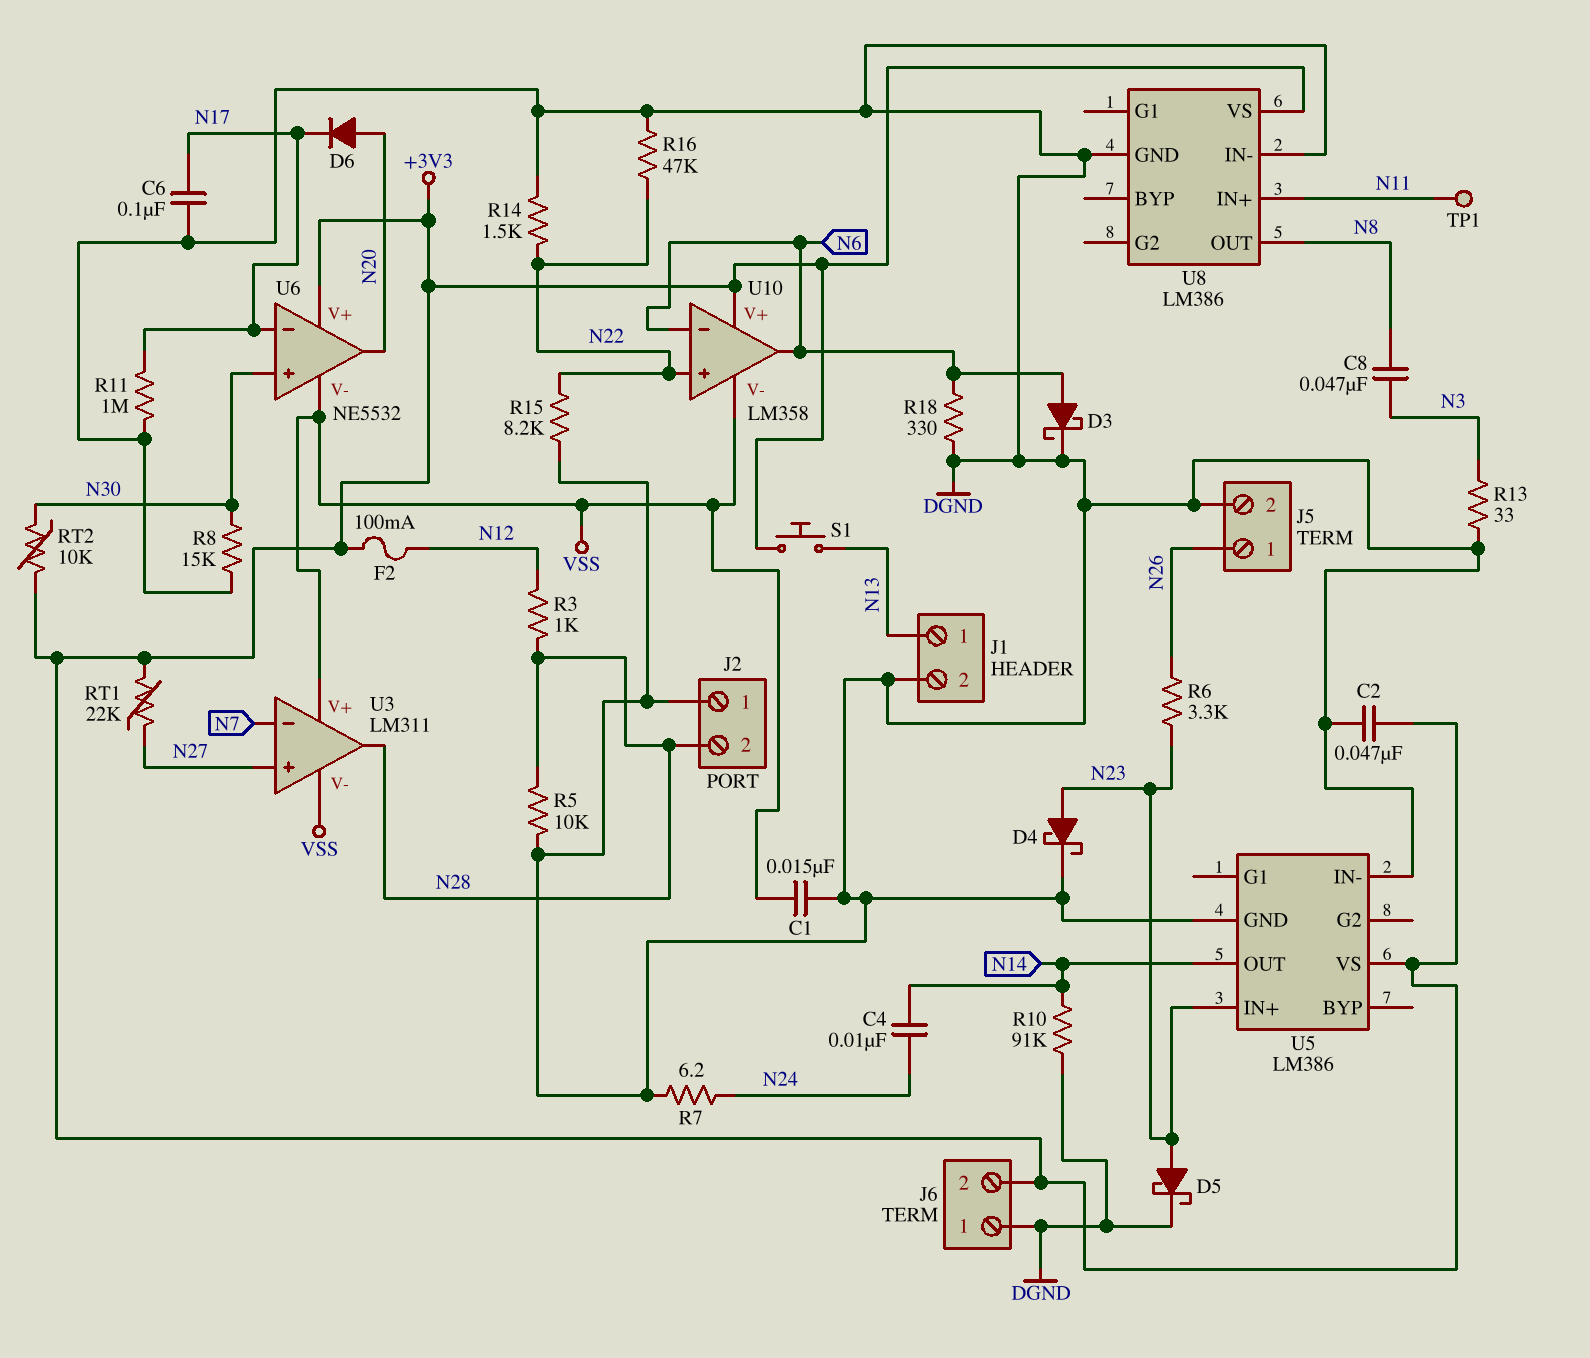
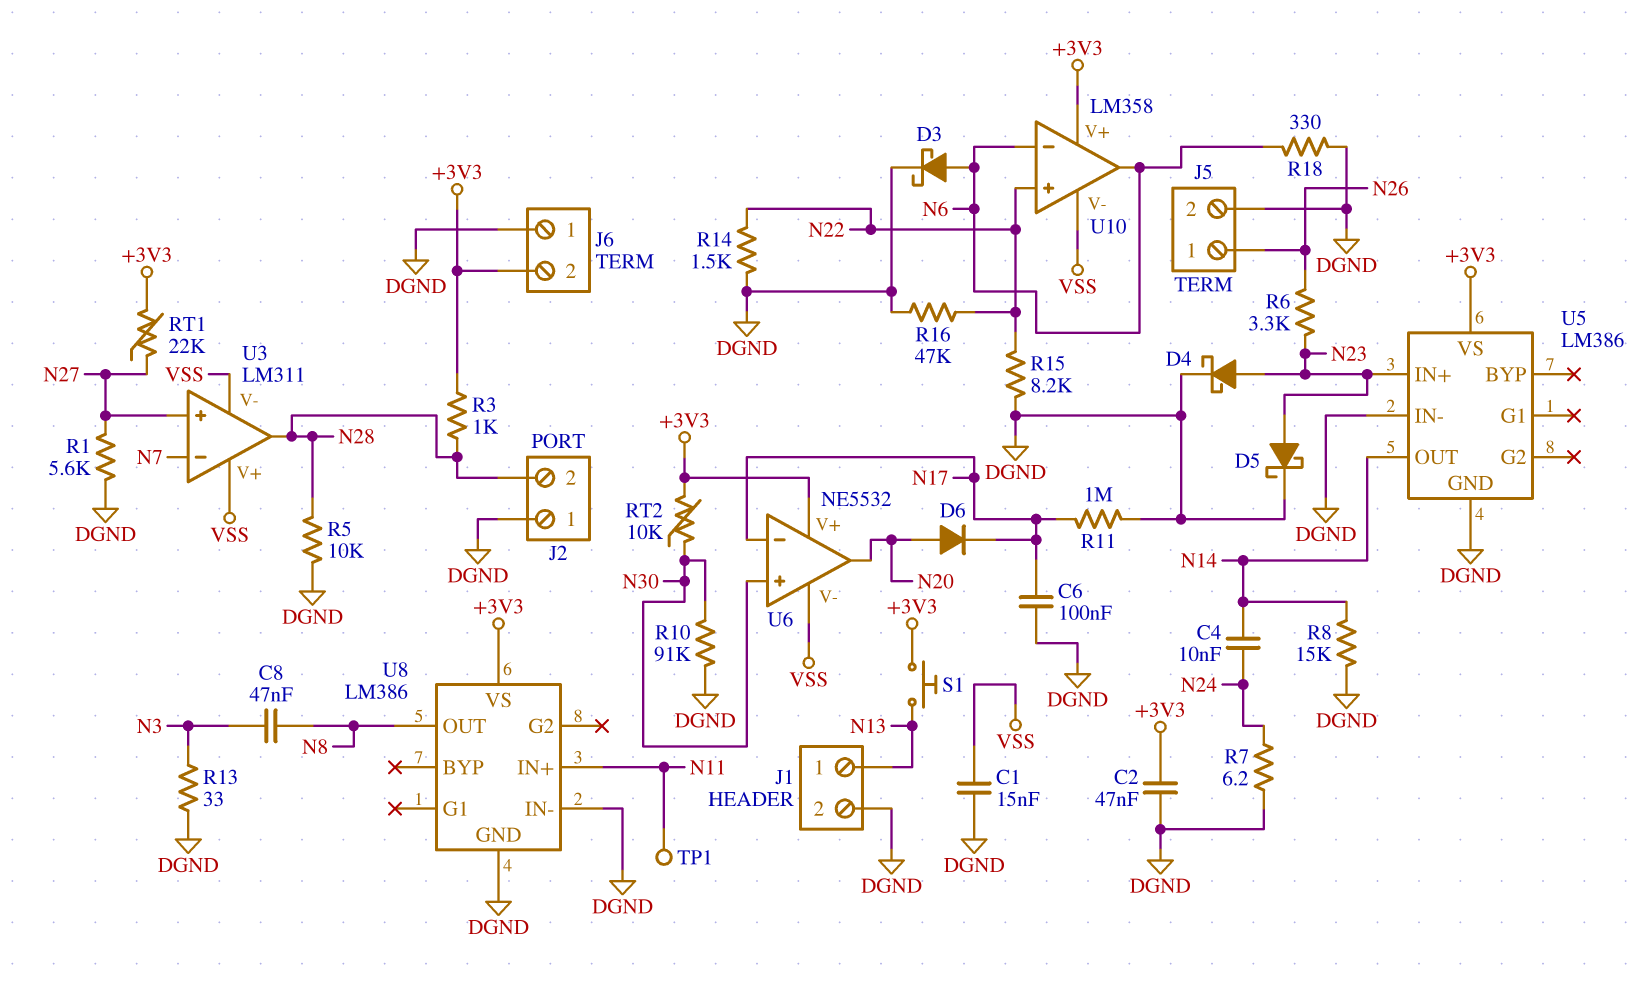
F2: 100mA (+3V3, N12) -> none
R1: none -> 5.6k (DGND, N27)
R3: 1k (N12, N28) -> 1k (+3V3, N28)
R8: 15k (DGND, N30) -> 15k (DGND, N14)
R10: 91k (DGND, N14) -> 91k (DGND, N30)

